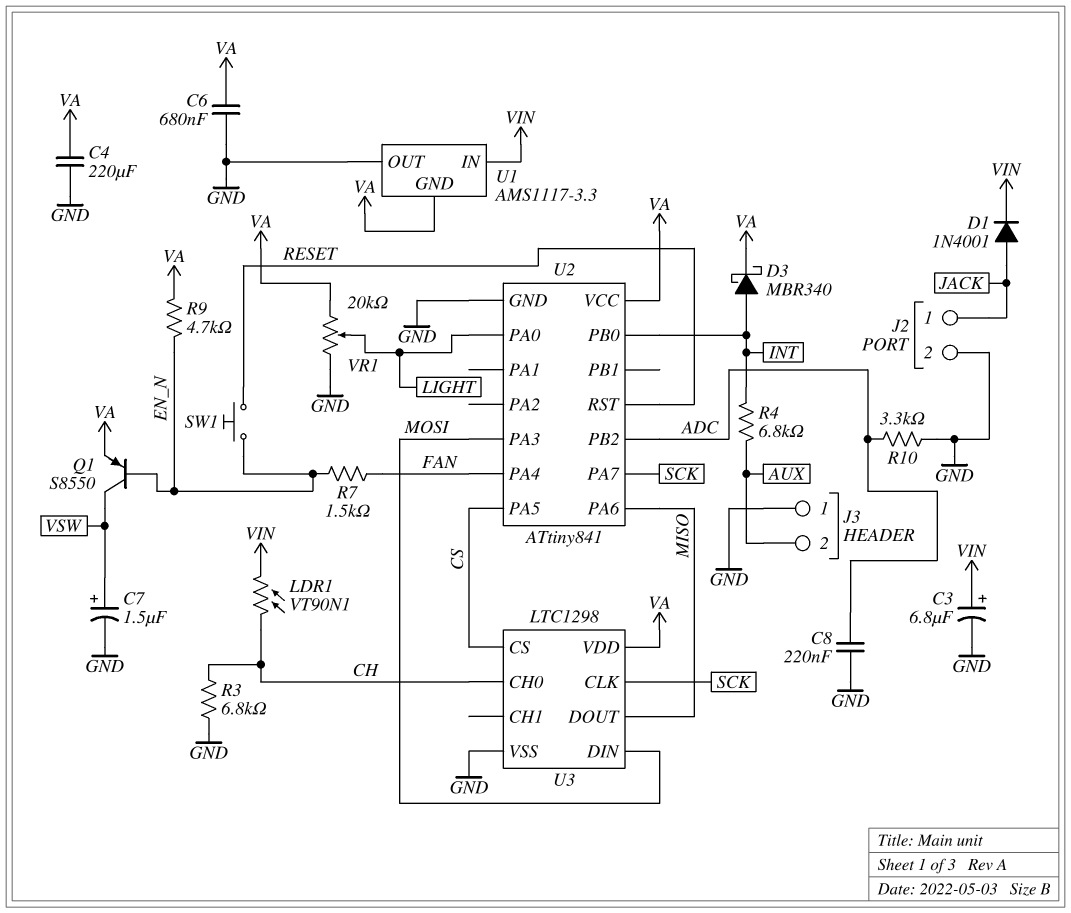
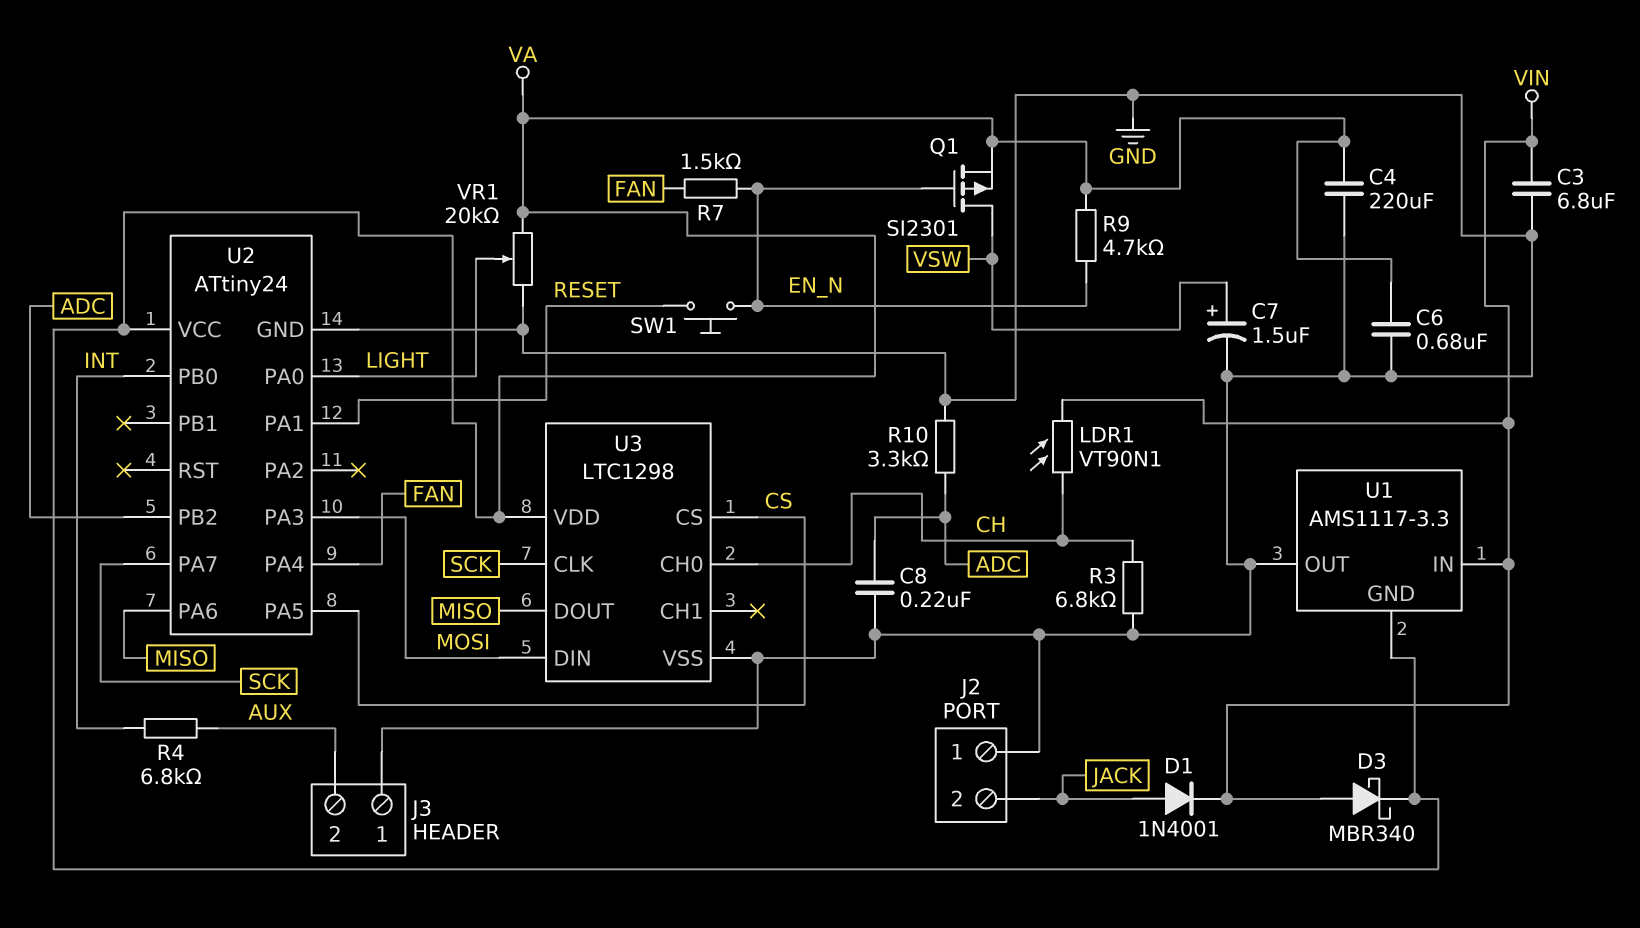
C3: 6.8uF (plus VIN, minus GND) -> 6.8uF (GND, VIN)
D3: schottky MBR340 (A INT, K VA) -> schottky MBR340 (A VIN, K VA)
J2 pin 1: JACK -> GND
J2 pin 2: GND -> JACK
Q1: PNP S8550 (B EN_N, C VSW, E VA) -> PMOS SI2301 (G EN_N, D VSW, S VA)
U2: ATtiny841 -> ATtiny24
U2 pin PA1: none -> RESET
U2 pin RST: RESET -> none

